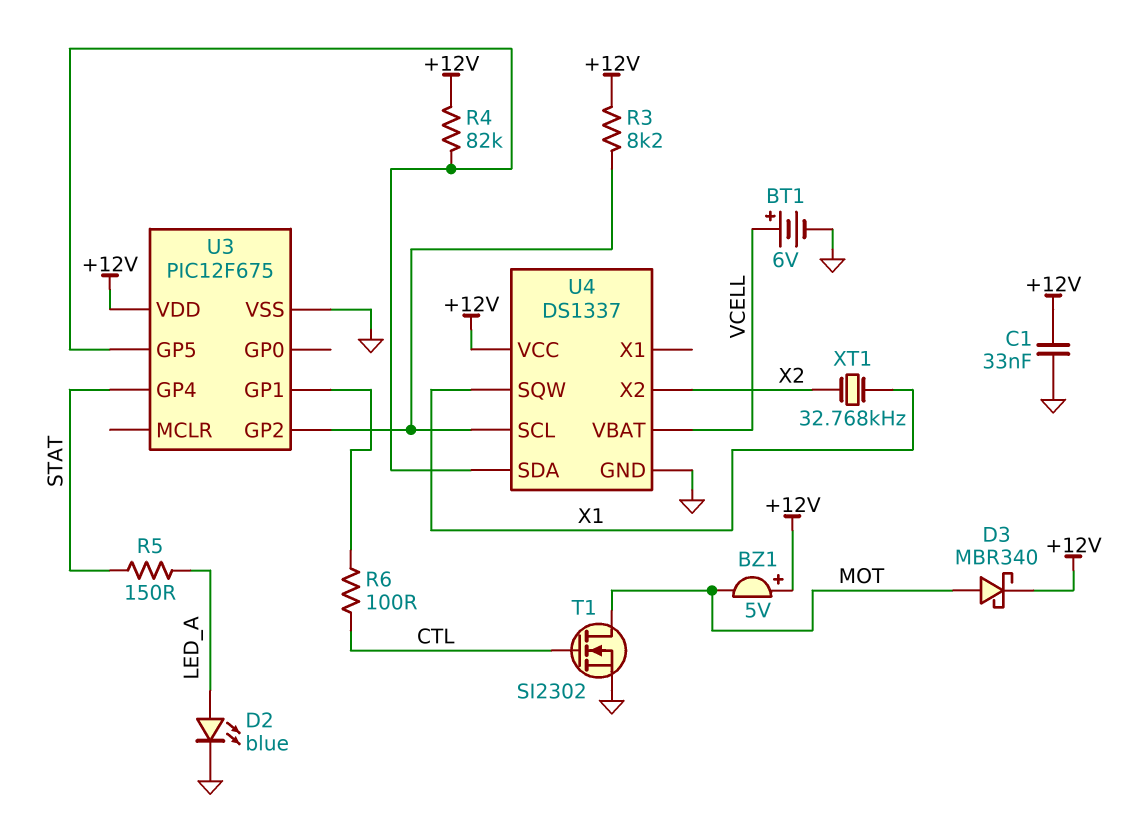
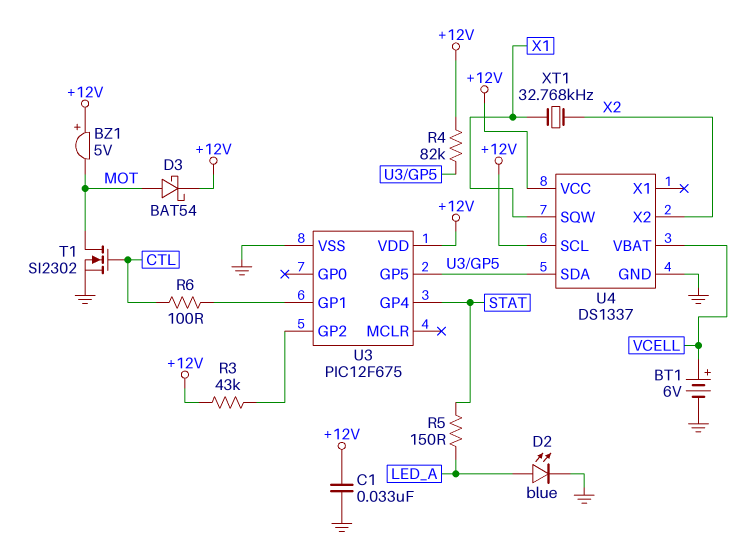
D3: schottky MBR340 (A MOT, K +12V) -> schottky BAT54 (A MOT, K +12V)
R3: 8.2k (+12V, U3/GP2) -> 43k (+12V, U3/GP2)
U4 pin SCL: U3/GP2 -> +12V

